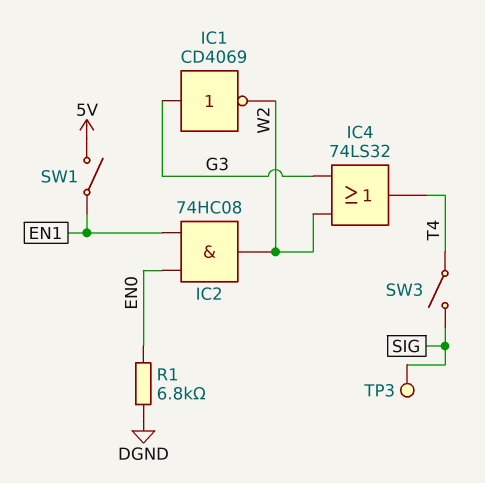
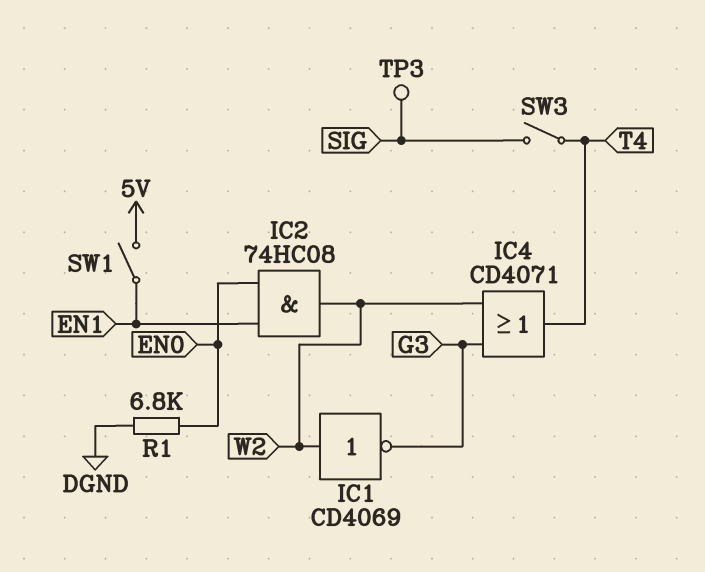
IC1: NOT CD4069 (in G3, out W2) -> NOT CD4069 (in W2, out G3)
IC4: OR 74LS32 (in G3, in W2, out T4) -> OR CD4071 (in G3, in W2, out T4)

